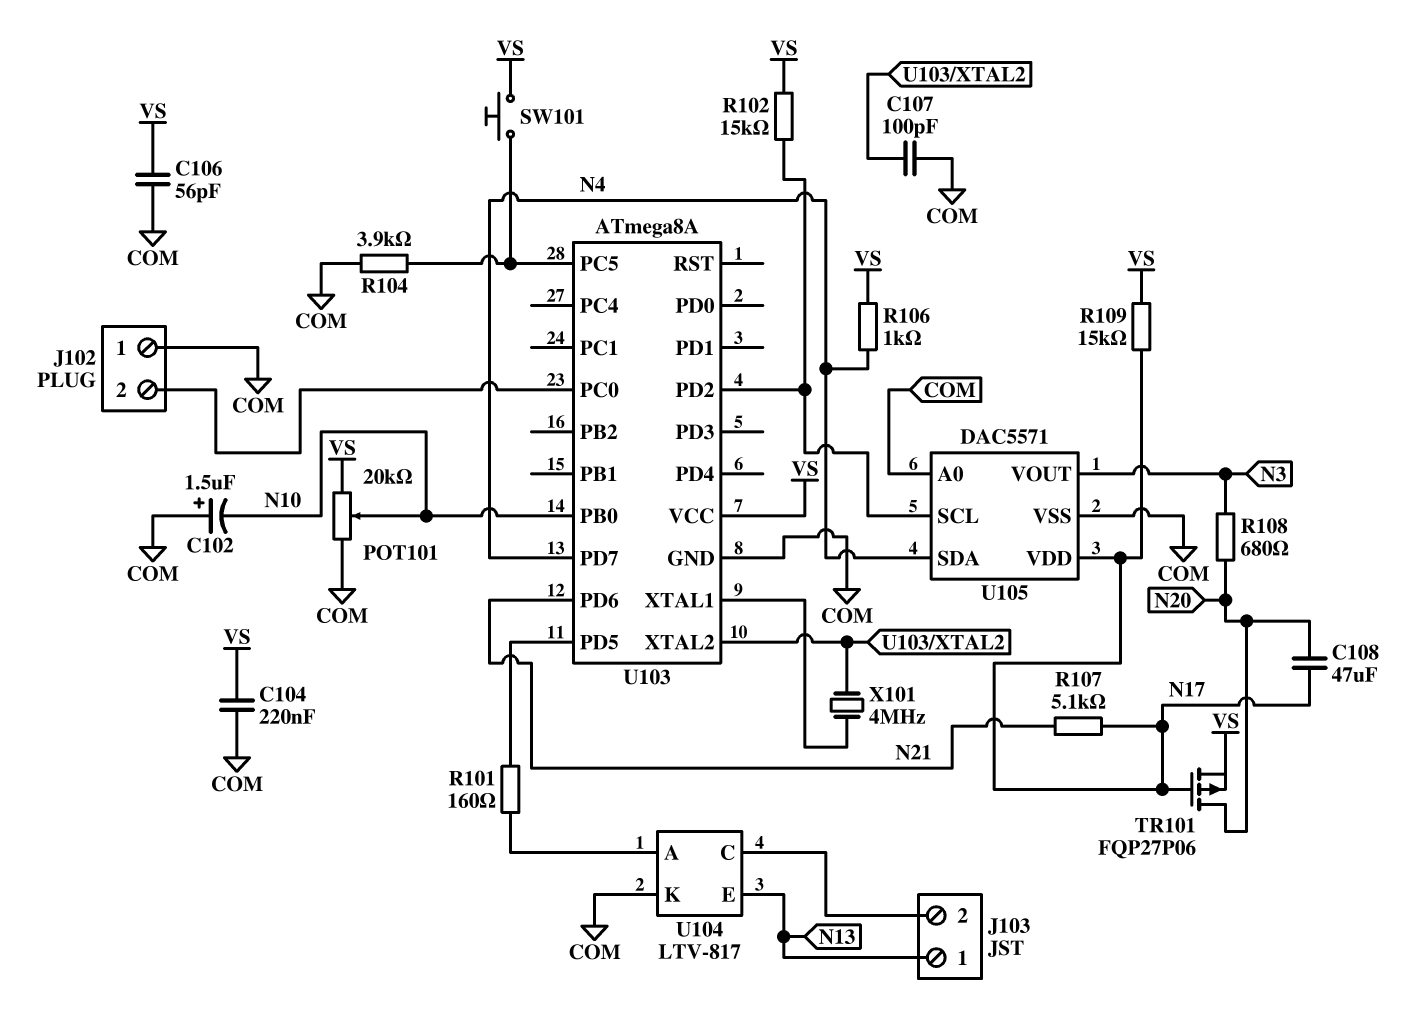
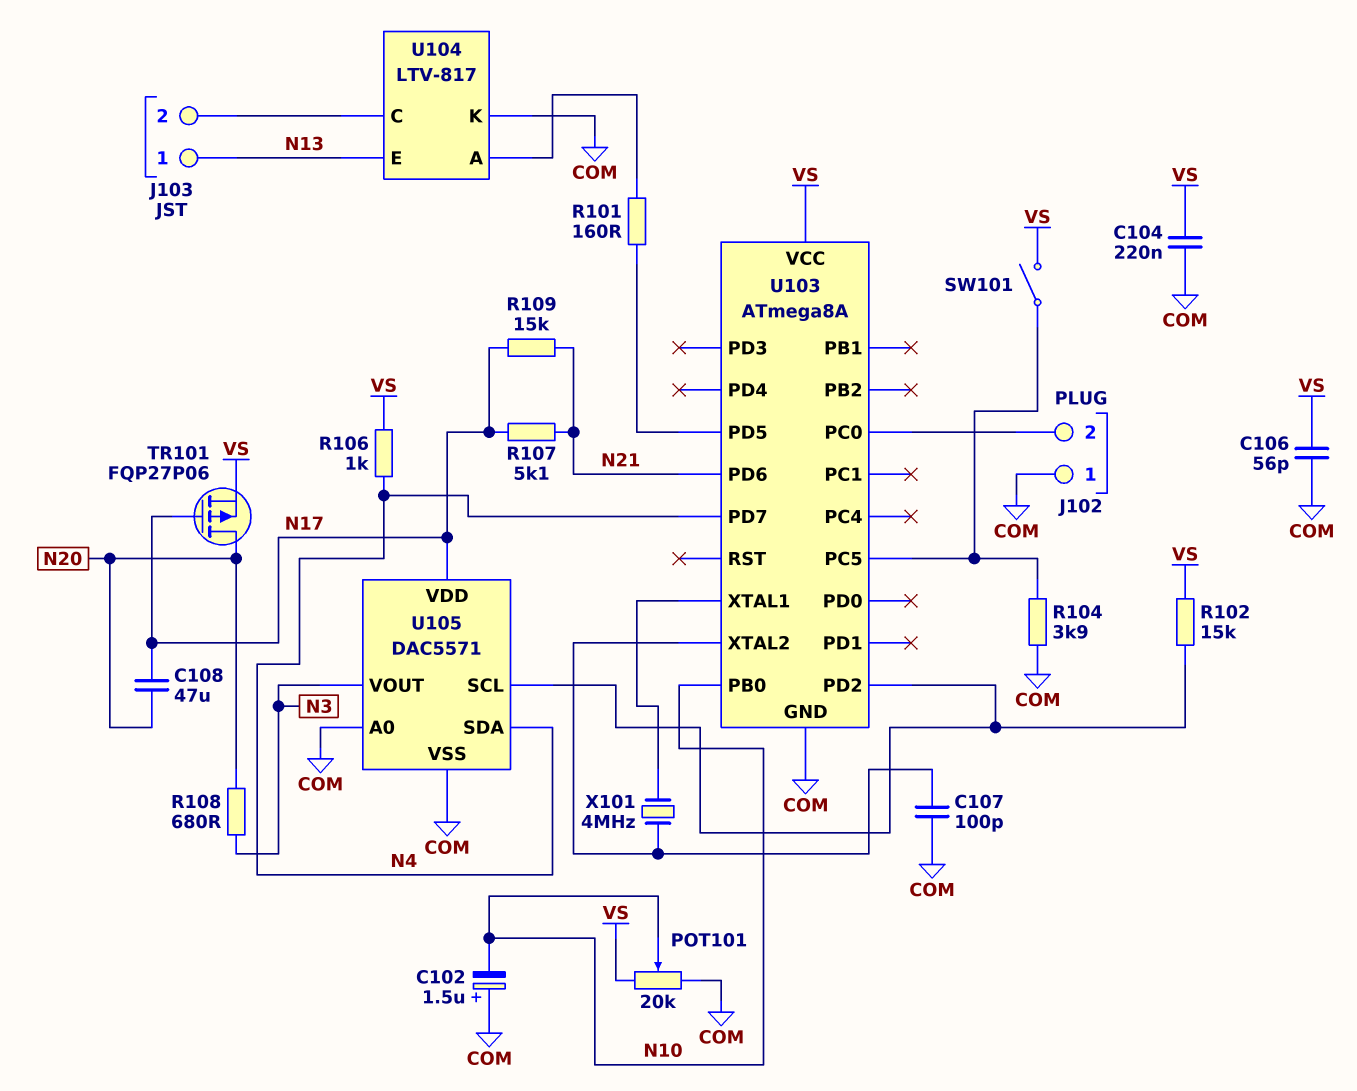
R109: 15k (N17, VS) -> 15k (N17, N21)
SW101: button (U103/PC5, VS) -> switch (U103/PC5, VS)

